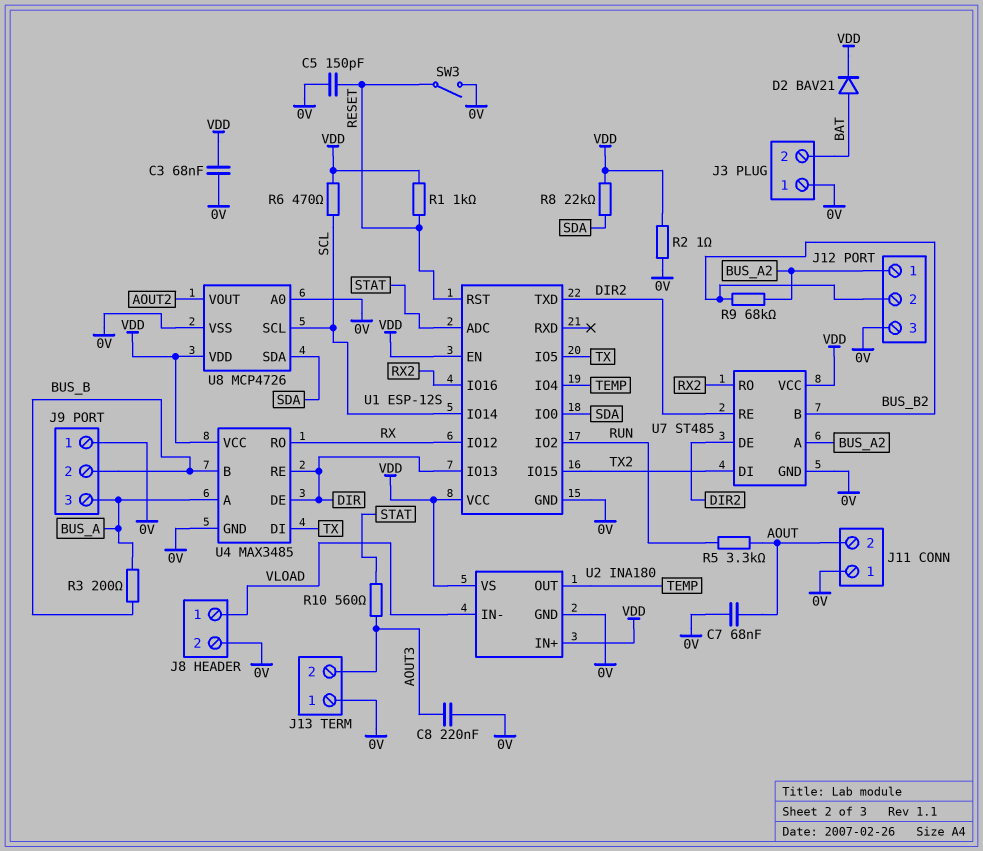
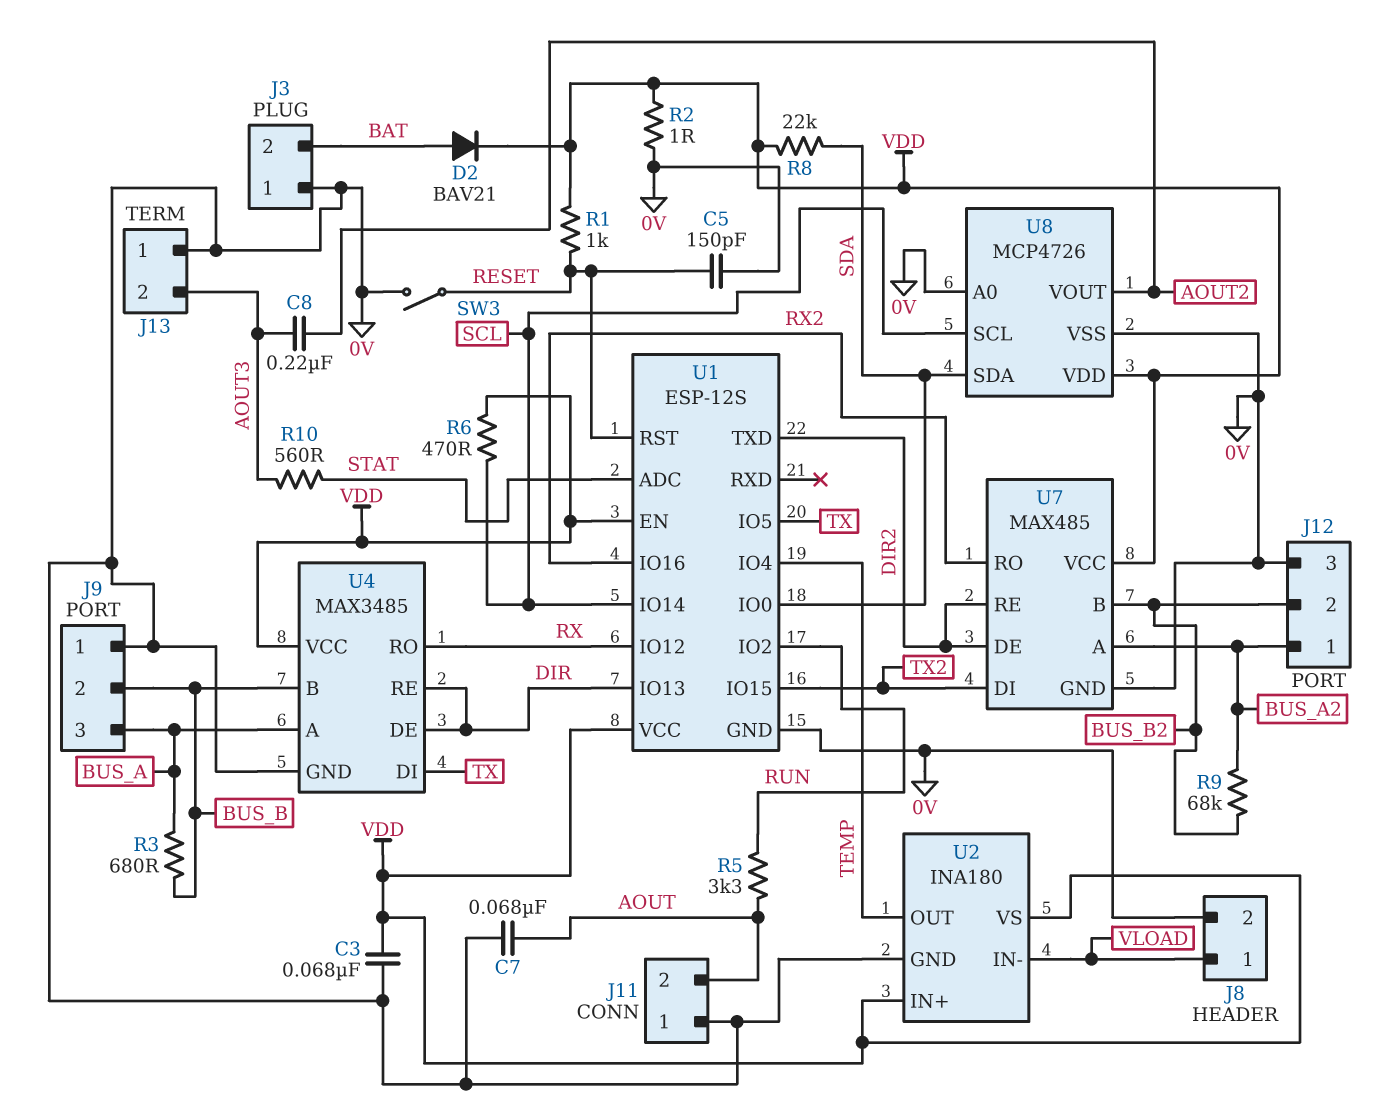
C8: 220nF (0V, AOUT3) -> 220nF (AOUT2, AOUT3)
R3: 200 (BUS_A, BUS_B) -> 680 (BUS_A, BUS_B)
U7: ST485 -> MAX485

